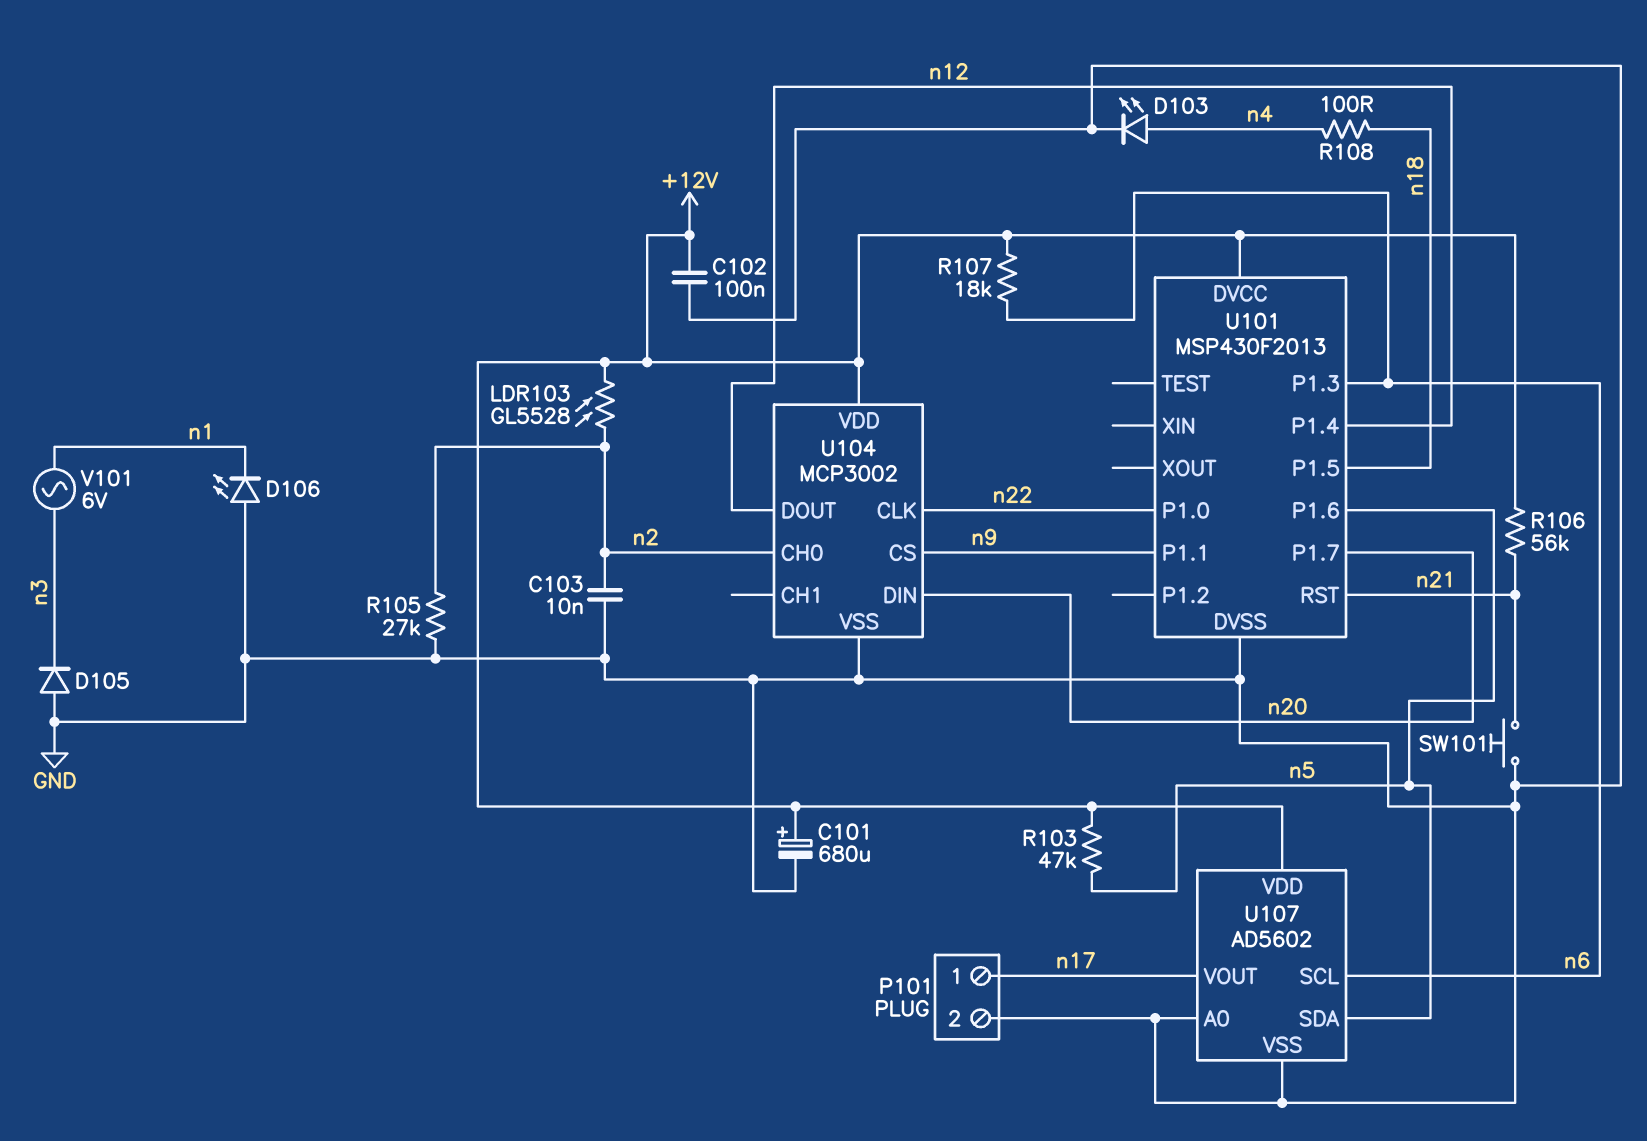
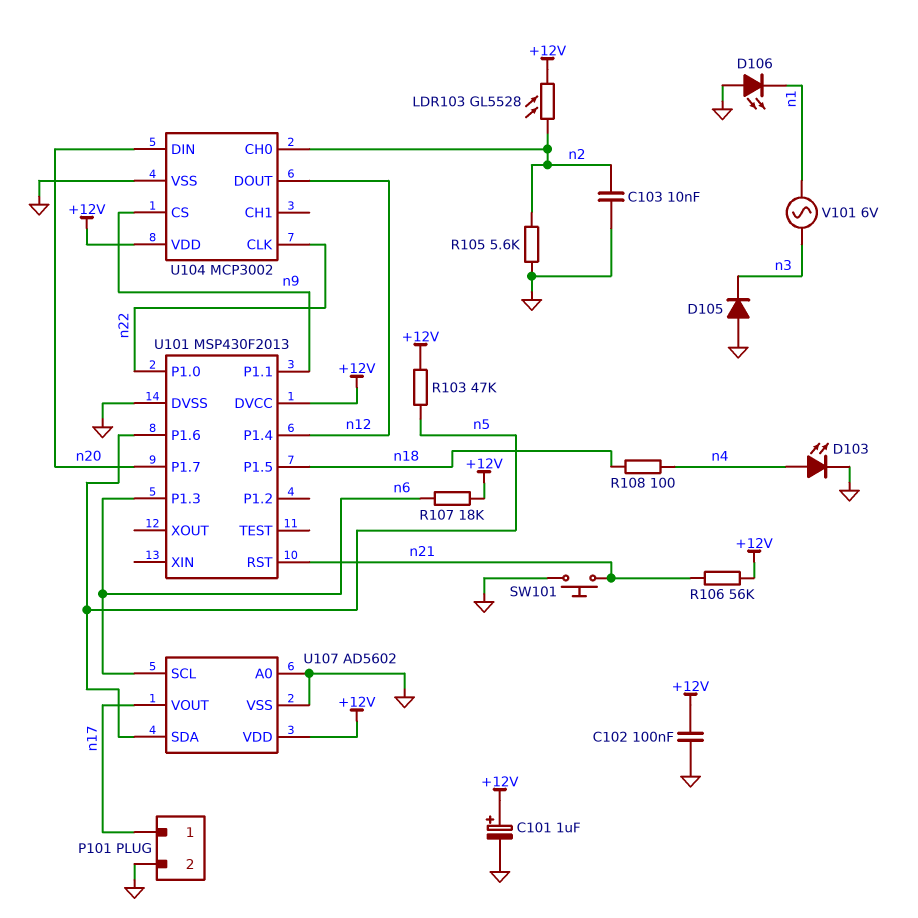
C101: 680uF (plus +12V, minus GND) -> 1uF (plus +12V, minus GND)
R105: 27k (GND, n2) -> 5.6k (GND, n2)

